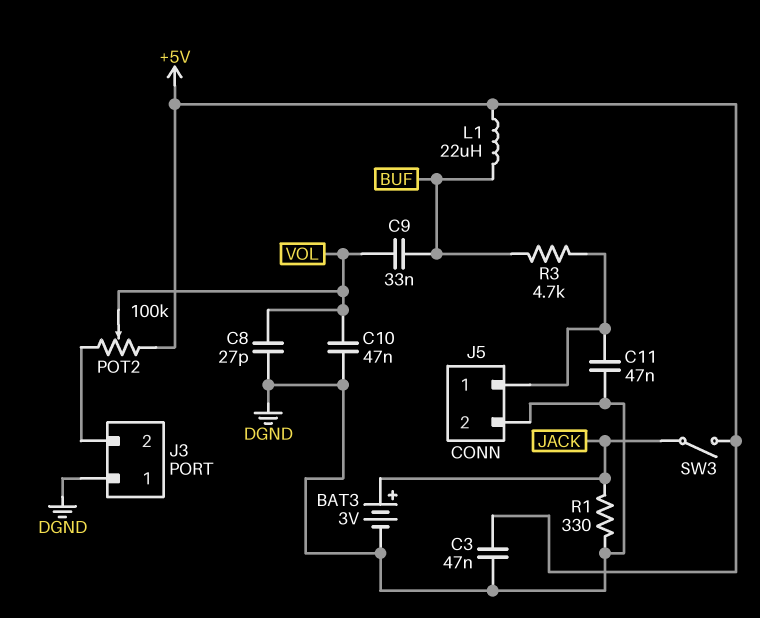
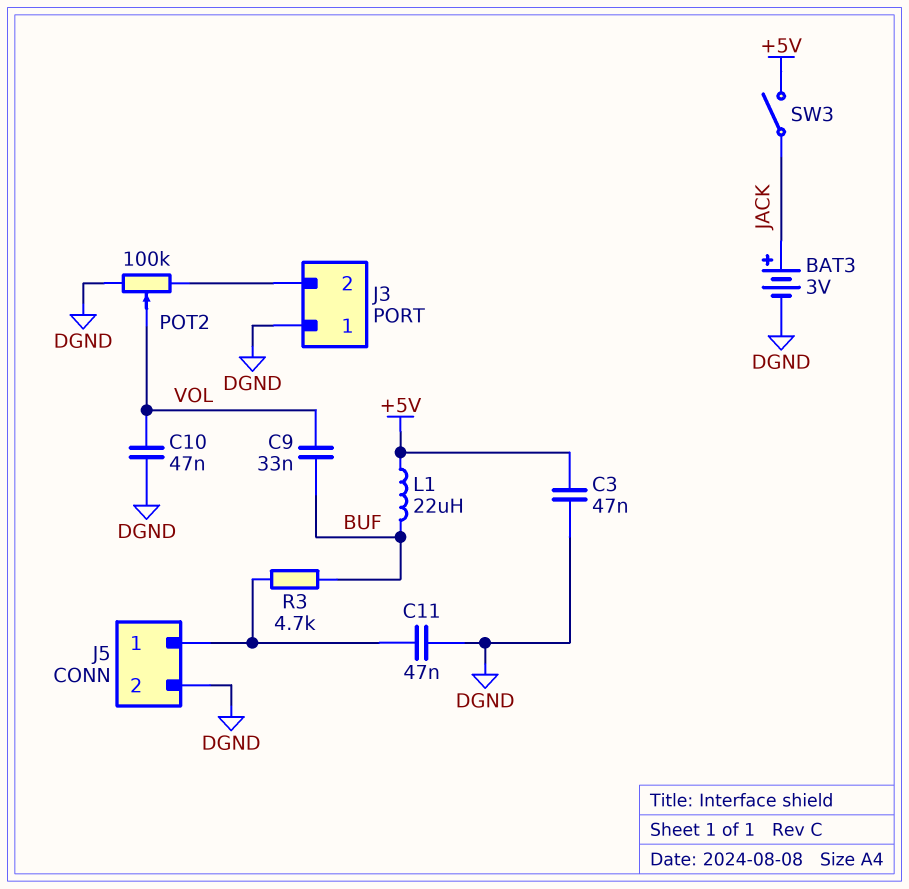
C8: 27pF (DGND, VOL) -> none
POT2: 100k (+5V, J3/2, wiper VOL) -> 100k (DGND, J3/2, wiper VOL)
R1: 330 (DGND, JACK) -> none

